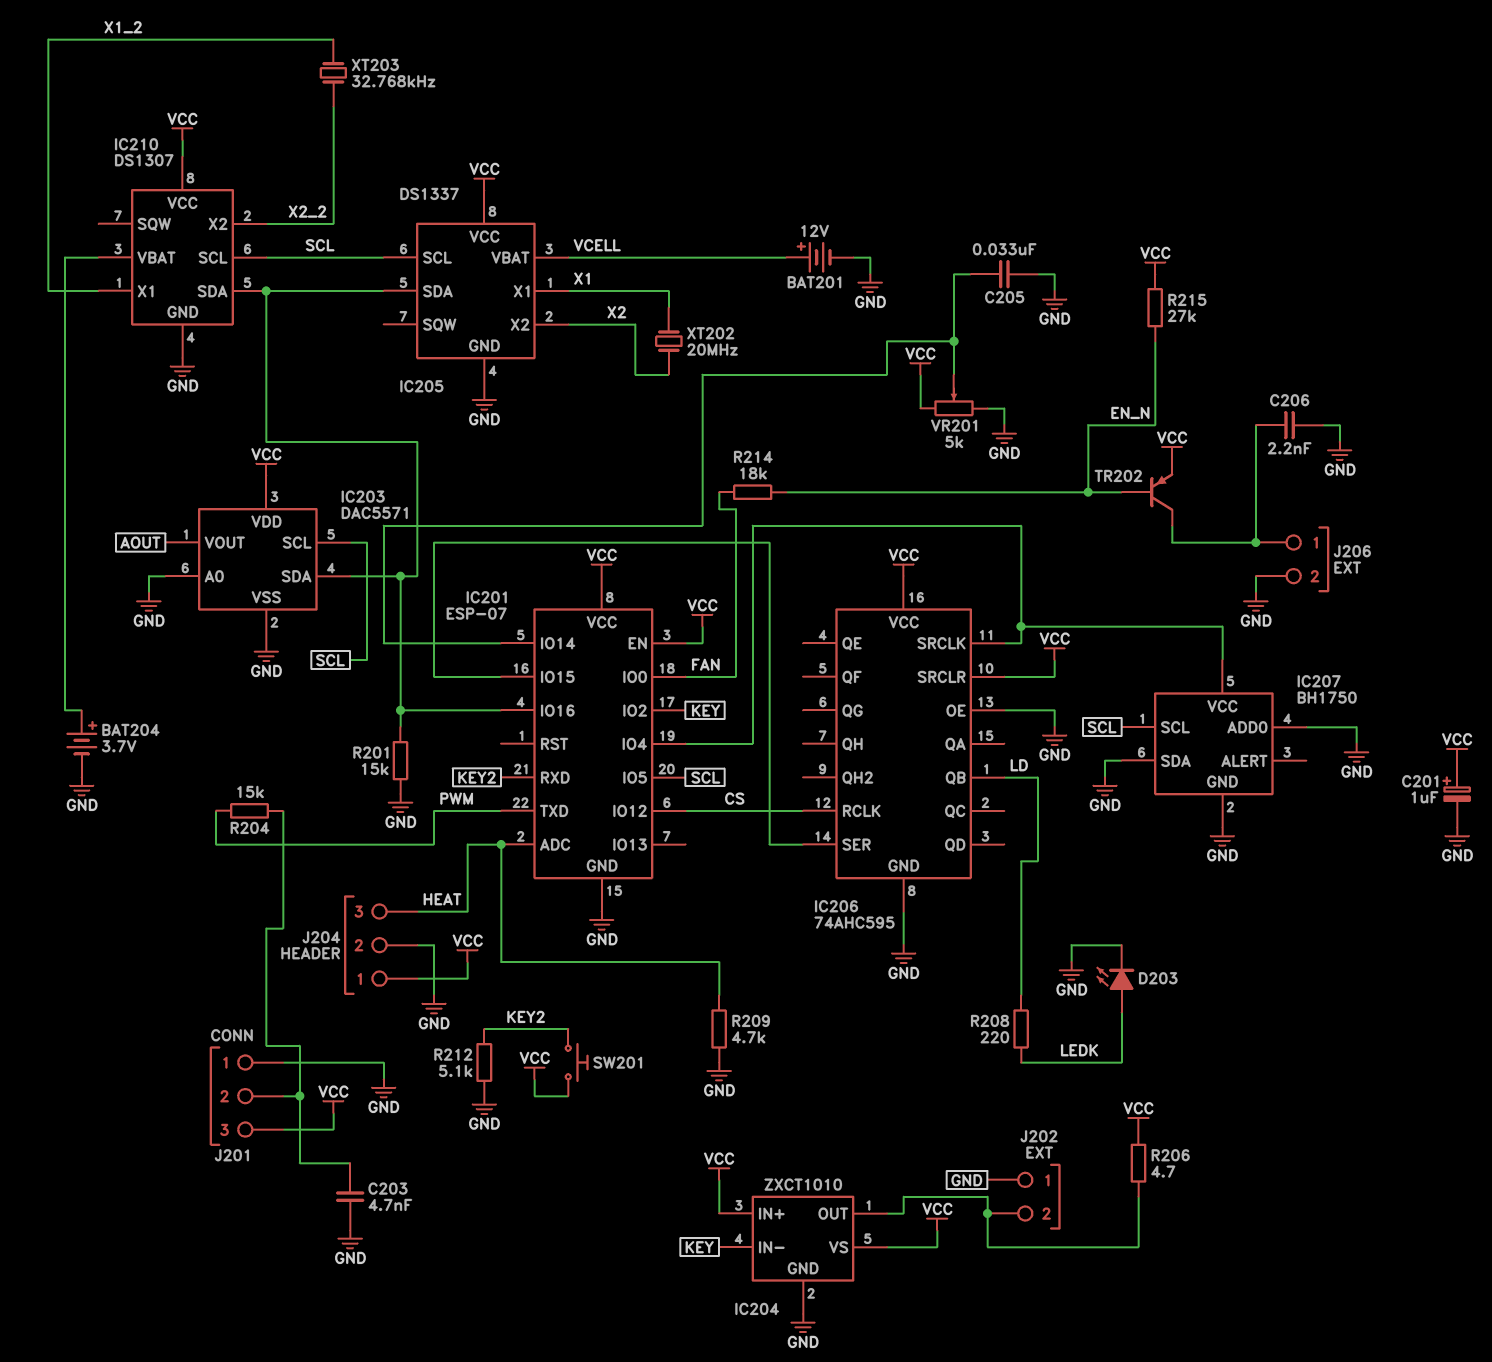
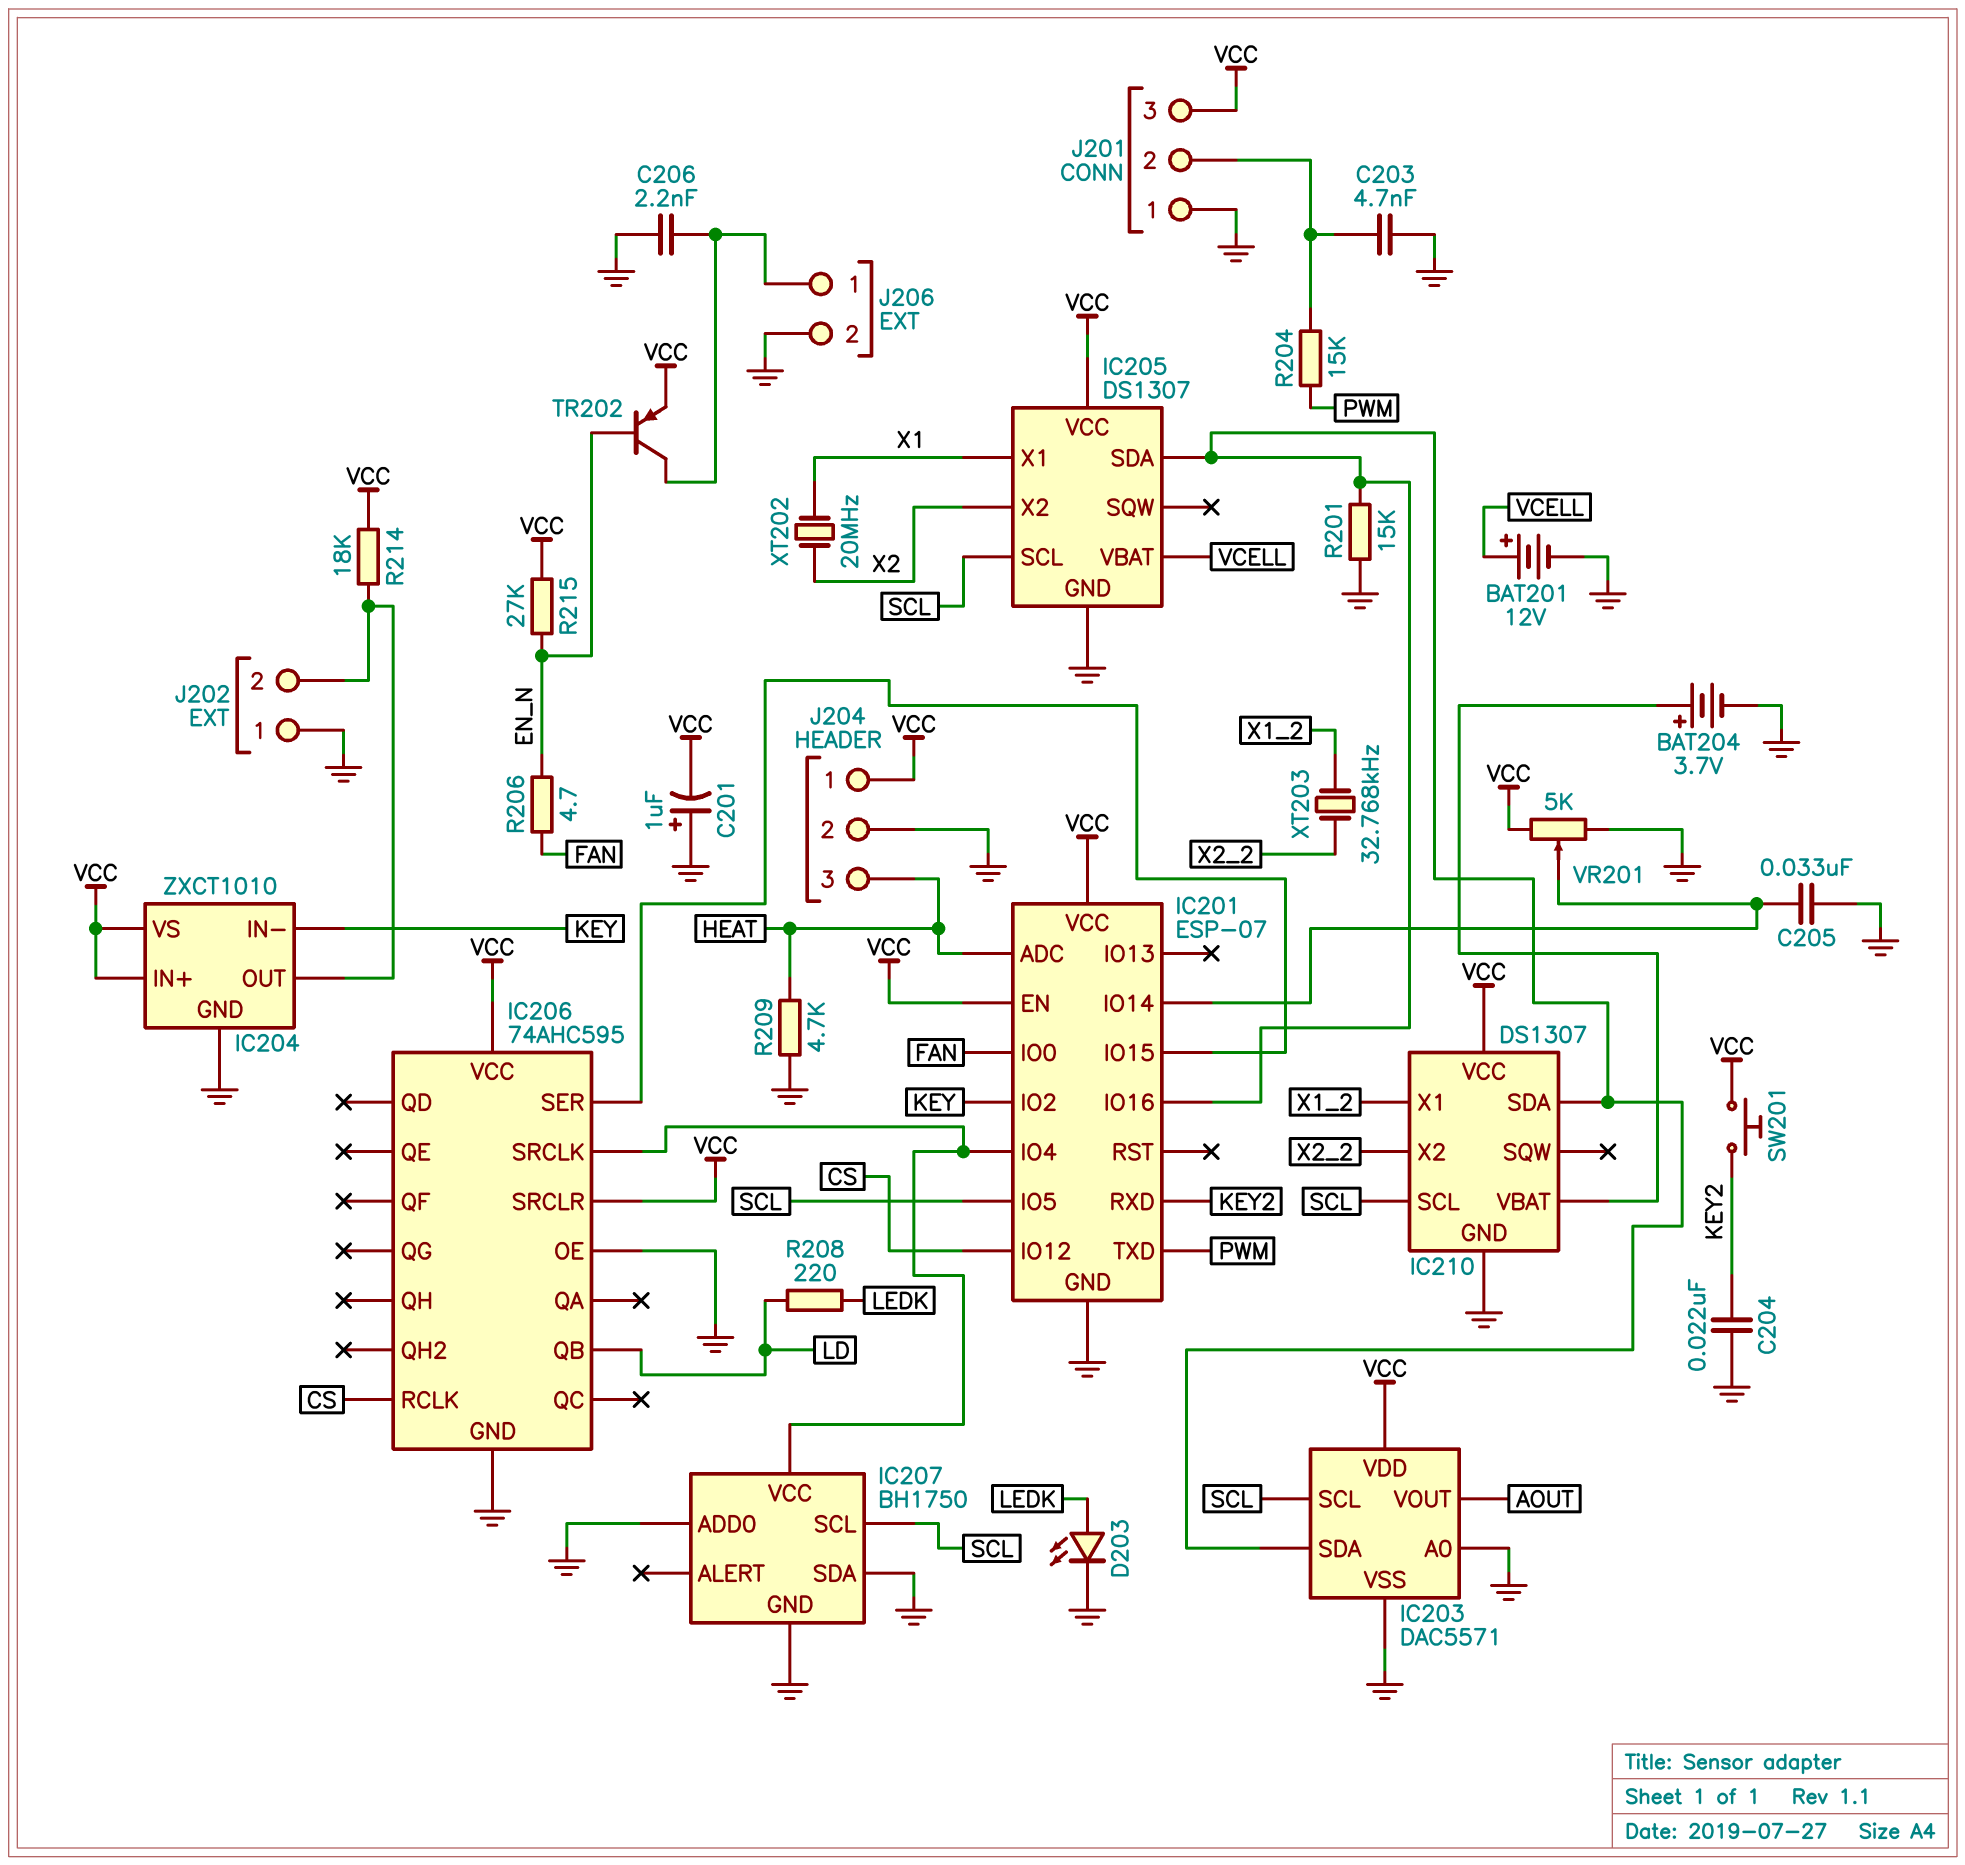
C201: 1uF (plus VCC, minus GND) -> 1uF (plus GND, minus VCC)
C204: none -> 22nF (GND, KEY2)
IC205: DS1337 -> DS1307
R206: 4.7 (IC204/OUT, VCC) -> 4.7 (EN_N, FAN)
R212: 5.1k (GND, KEY2) -> none
R214: 18k (EN_N, FAN) -> 18k (IC204/OUT, VCC)

